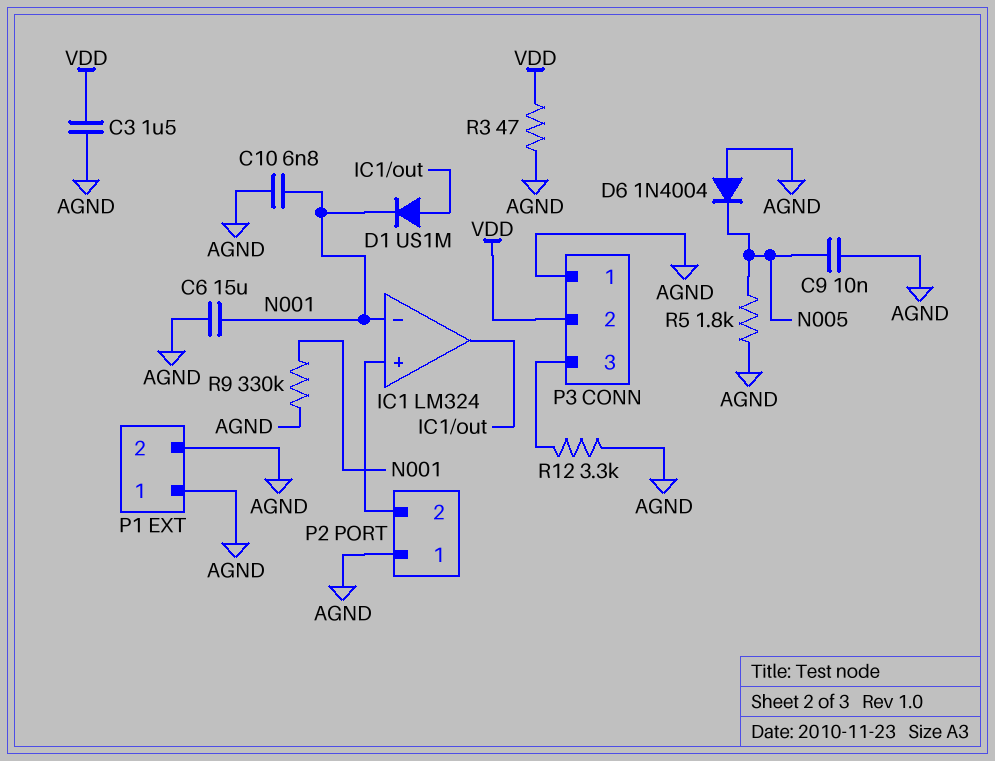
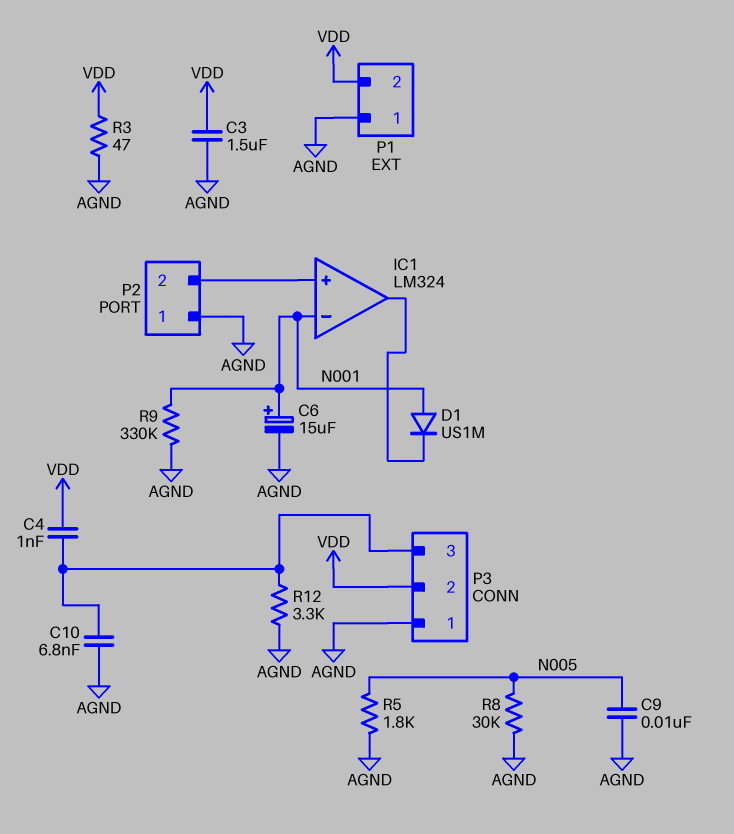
C4: none -> 1nF (P3/3, VDD)
C6: 15uF (AGND, N001) -> 15uF (plus N001, minus AGND)
C10: 6.8nF (AGND, N001) -> 6.8nF (AGND, P3/3)
D1: diode US1M (A IC1/out, K N001) -> diode US1M (A N001, K IC1/out)
D6: diode 1N4004 (A AGND, K N005) -> none
P1 pin 2: AGND -> VDD
R8: none -> 30k (AGND, N005)

